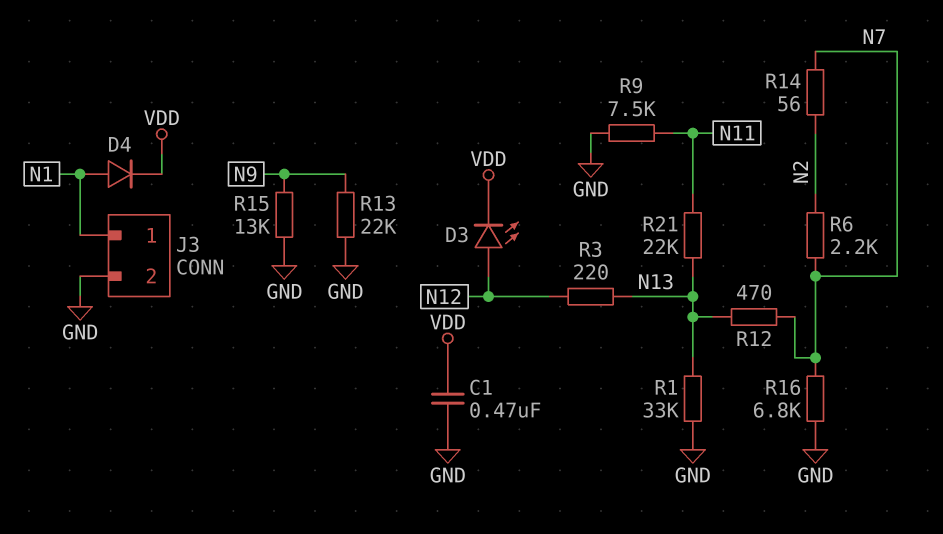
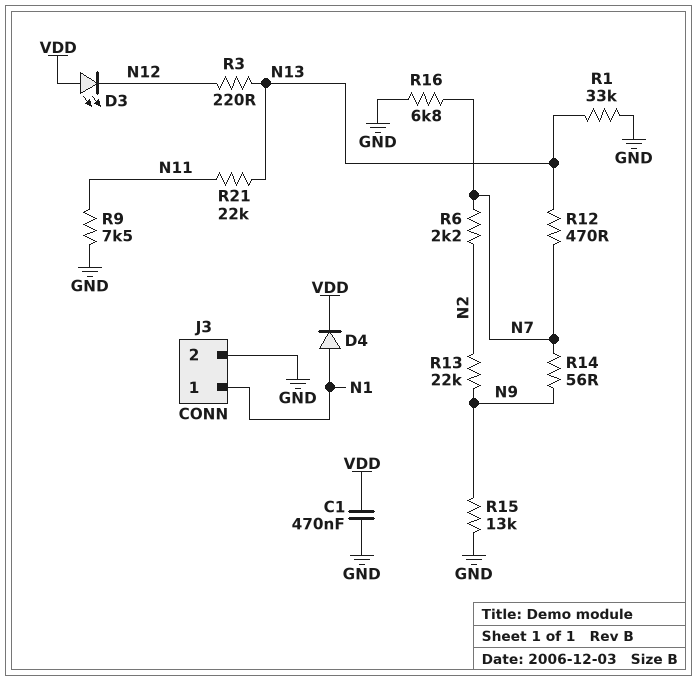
D3: LED (A N12, K VDD) -> LED (A VDD, K N12)
R13: 22k (GND, N9) -> 22k (N2, N9)
R14: 56 (N2, N7) -> 56 (N7, N9)

